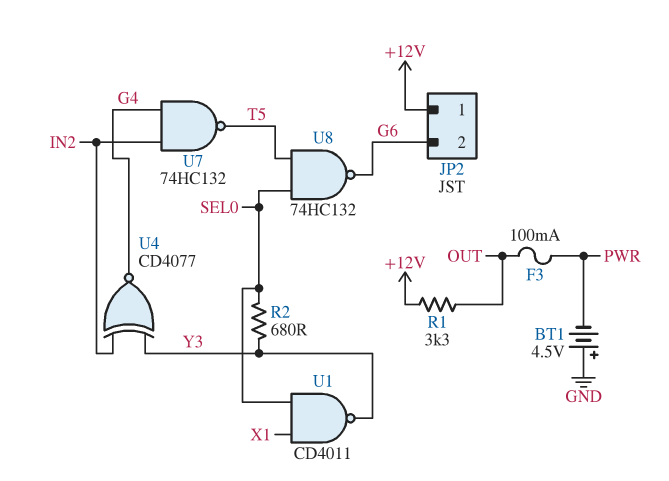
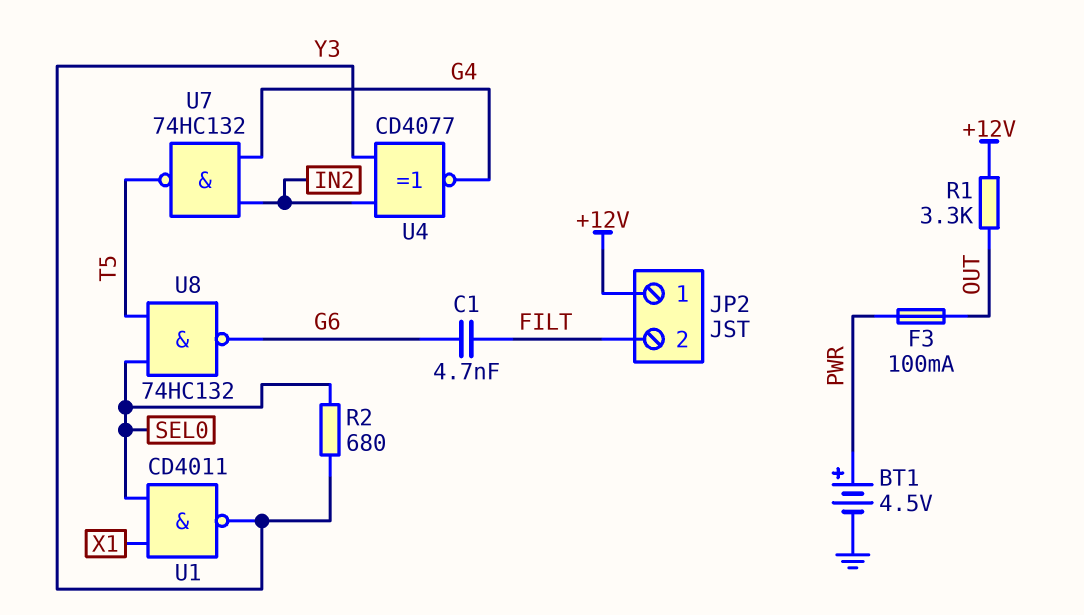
BT1: 4.5V (plus GND, minus PWR) -> 4.5V (plus PWR, minus GND)
C1: none -> 4.7nF (FILT, G6)
JP2 pin 2: G6 -> FILT

